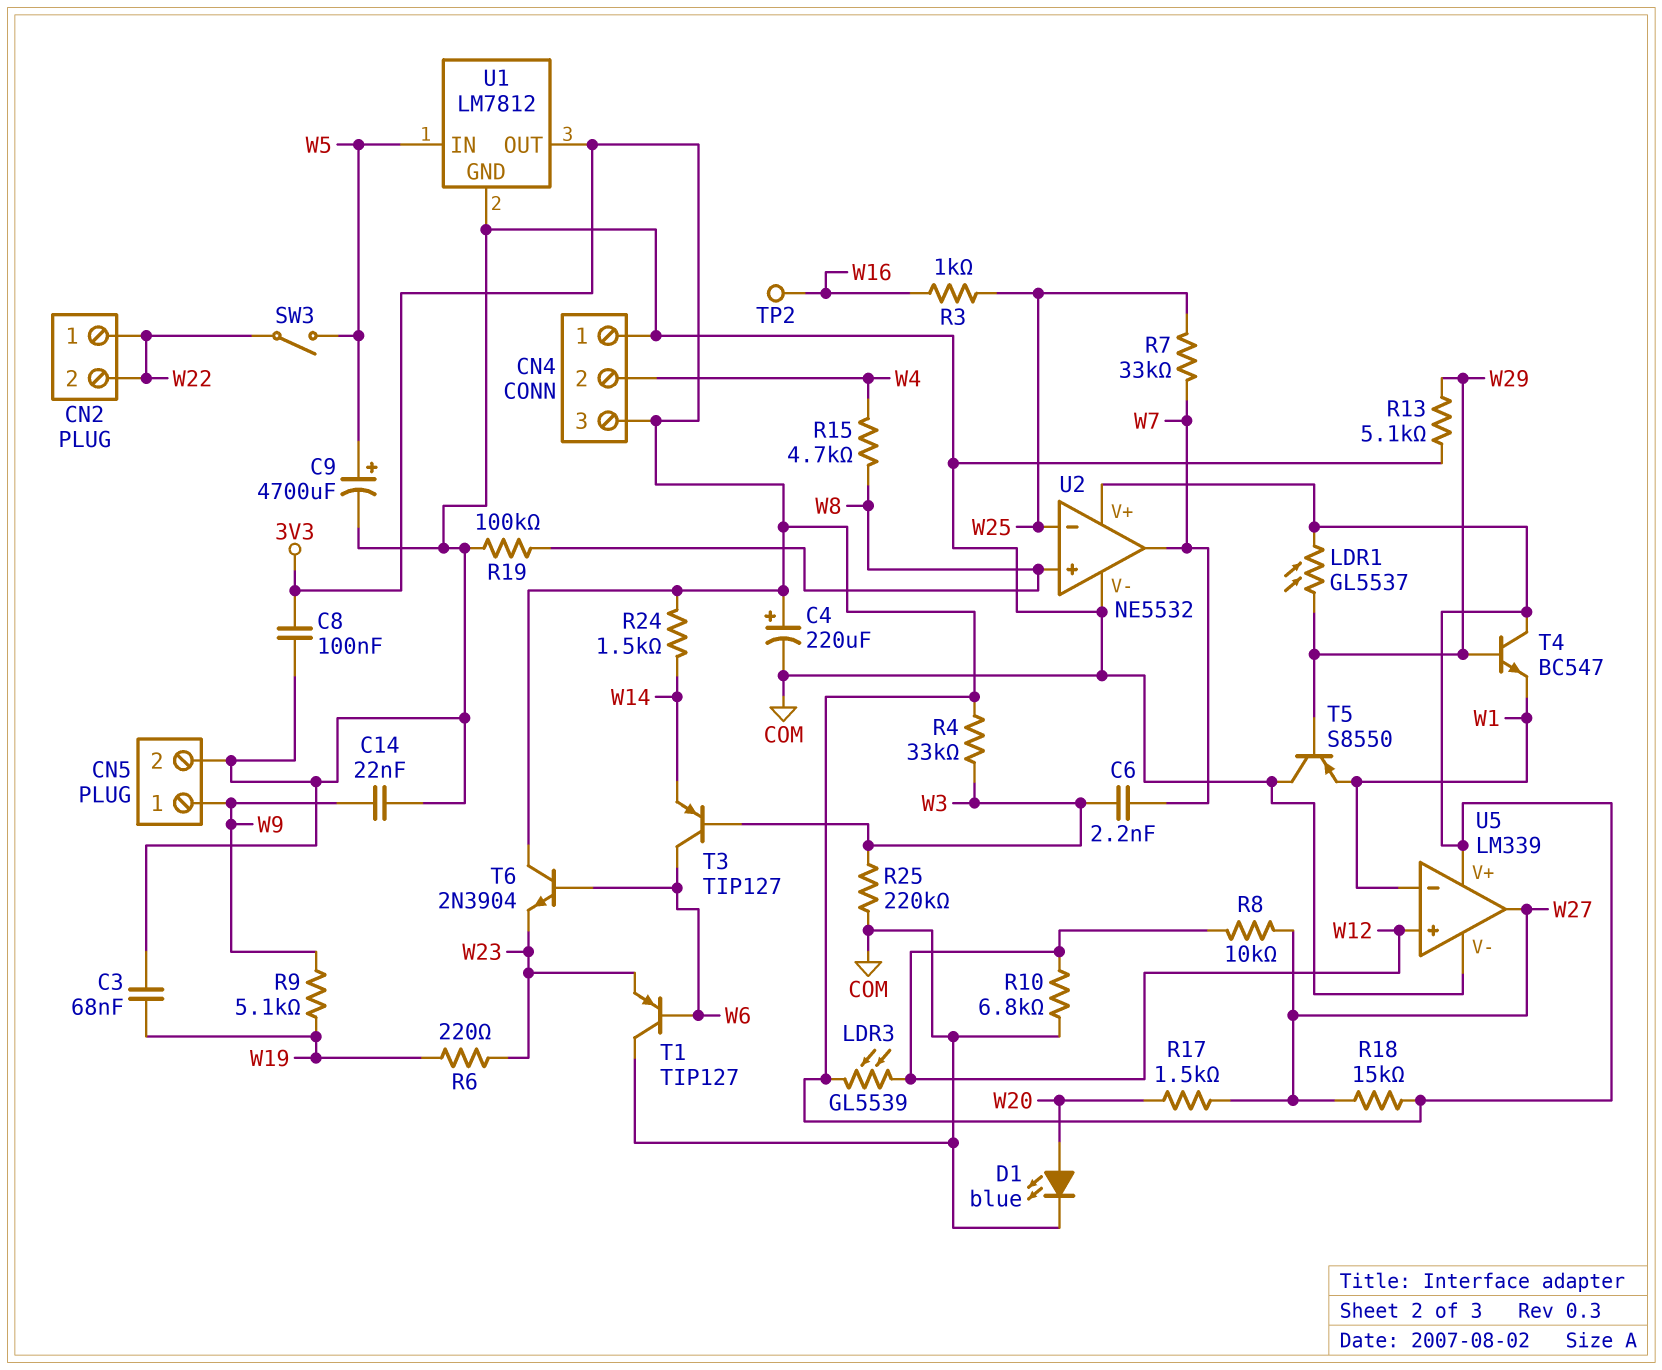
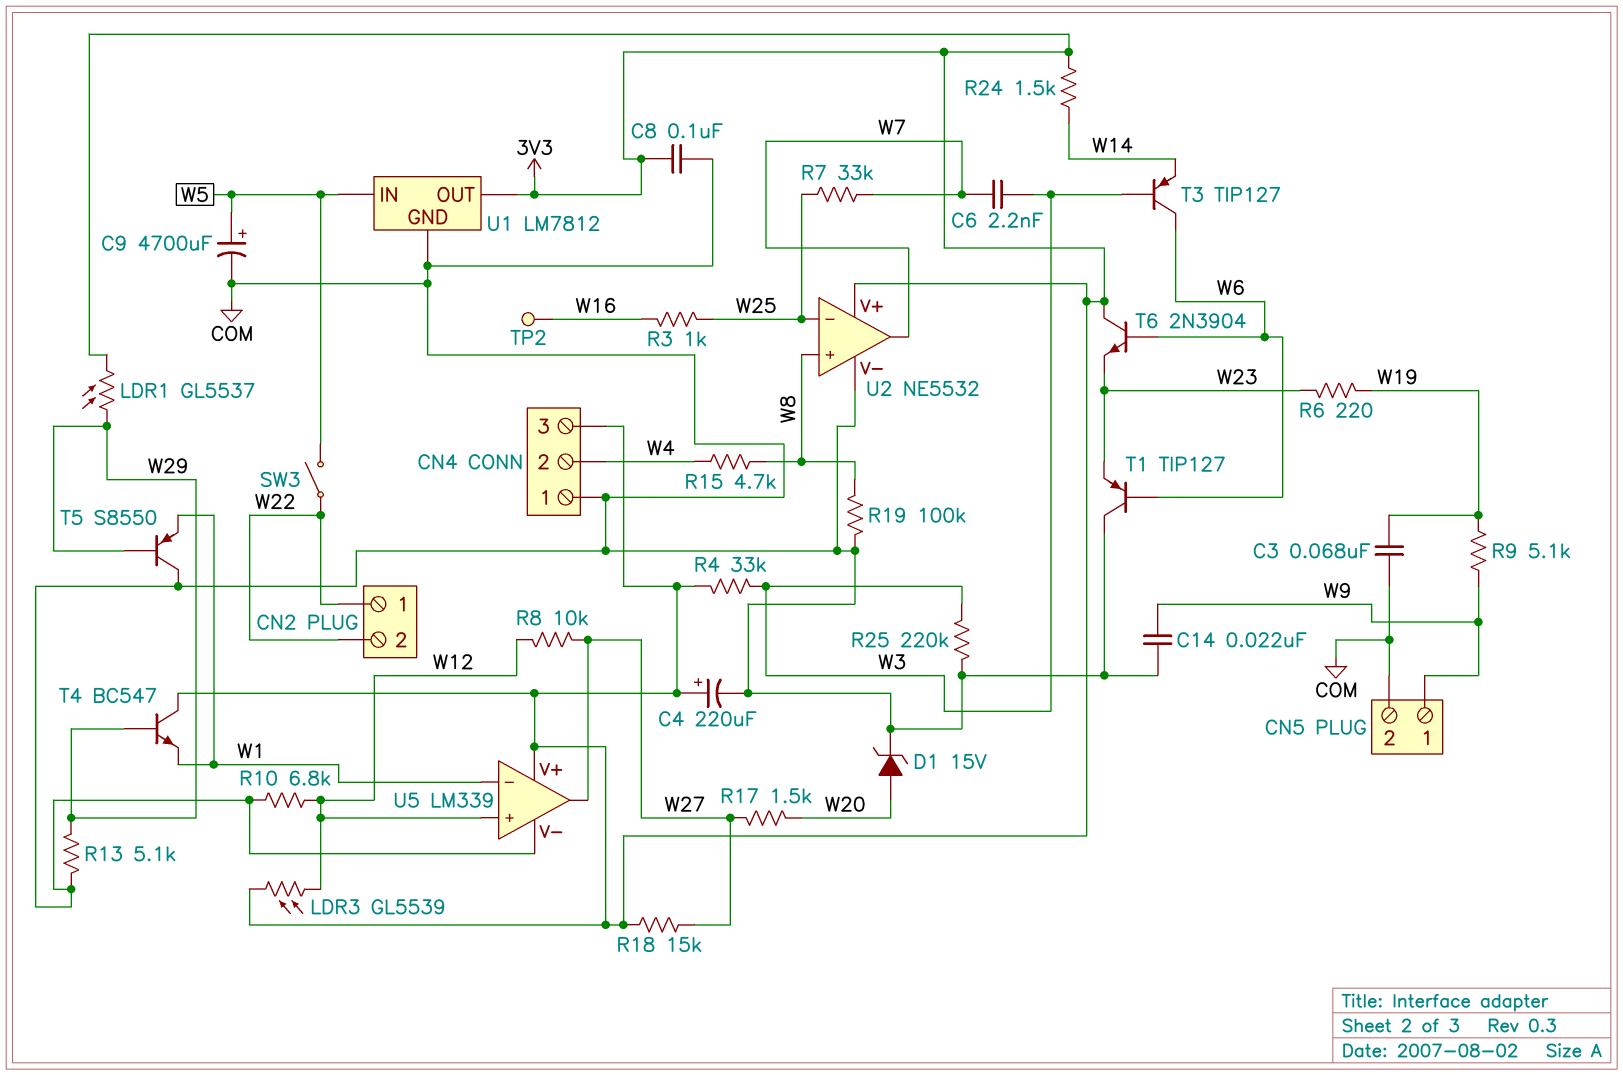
D1: LED blue (A W20, K COM) -> zener 15V (A W20, K COM)

